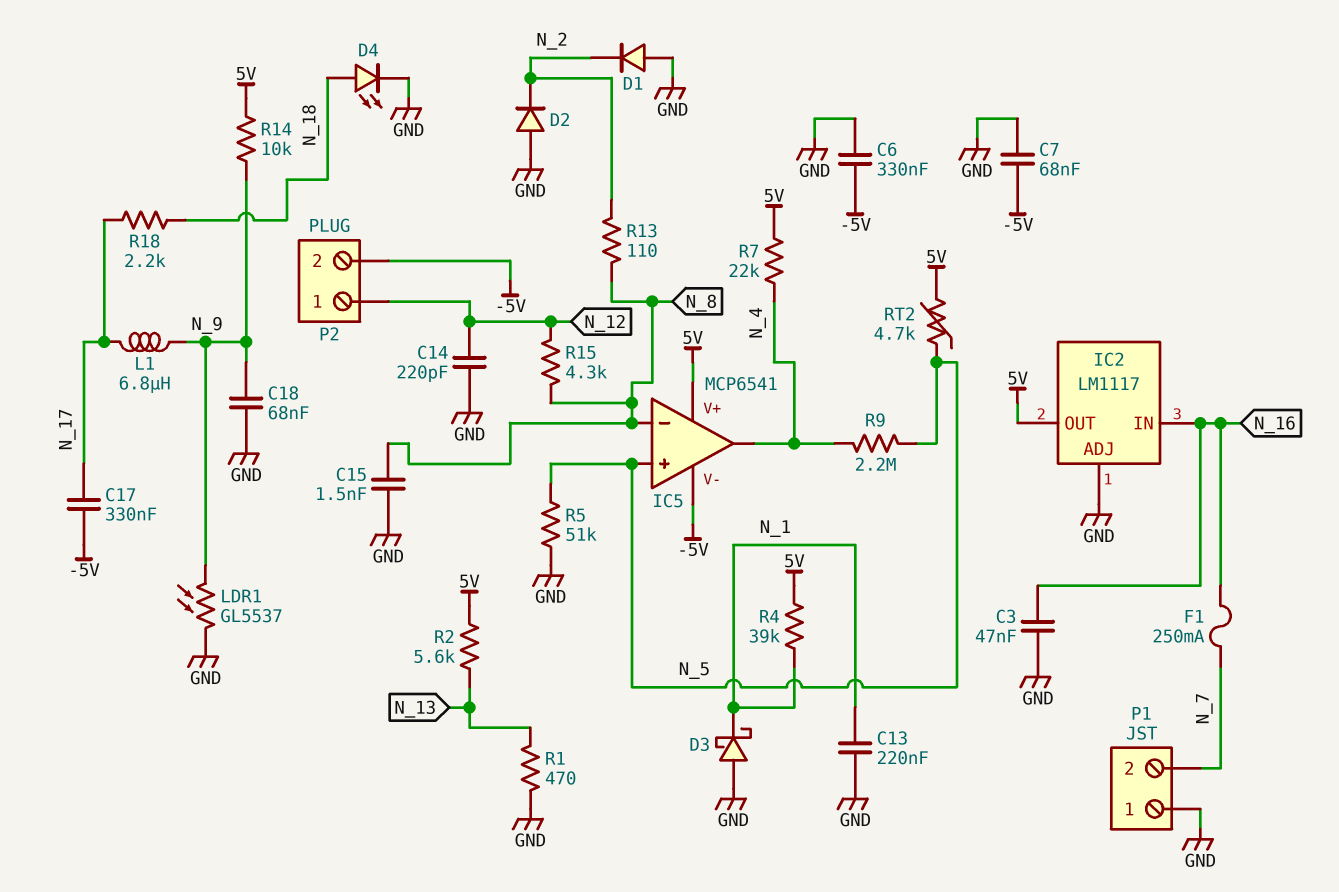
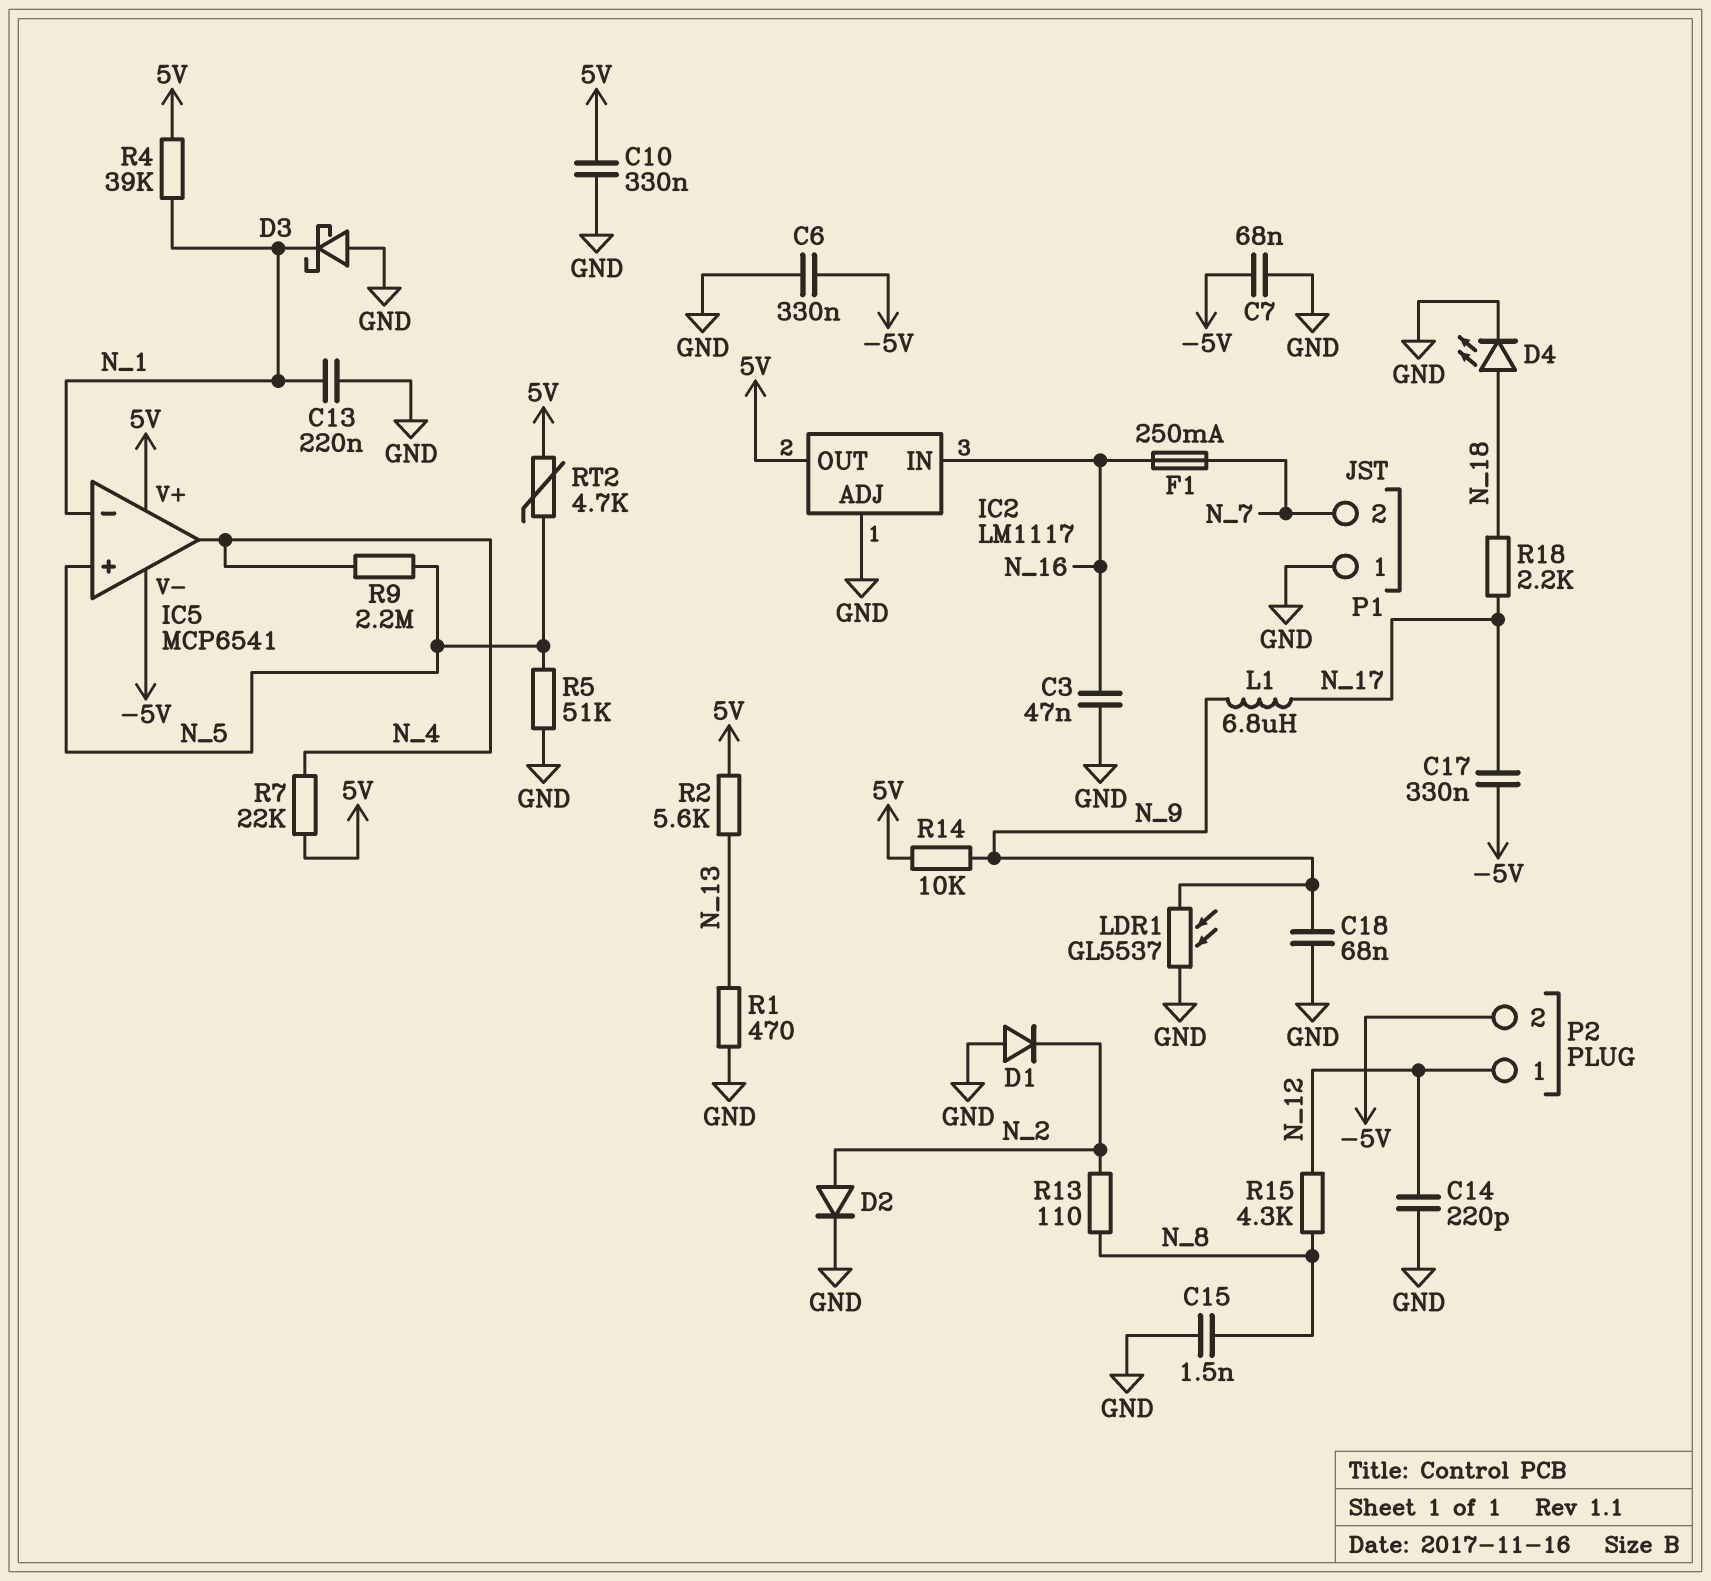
C10: none -> 330nF (5V, GND)
D2: diode (A GND, K N_2) -> diode (A N_2, K GND)
IC5 pin in-: N_8 -> N_1

